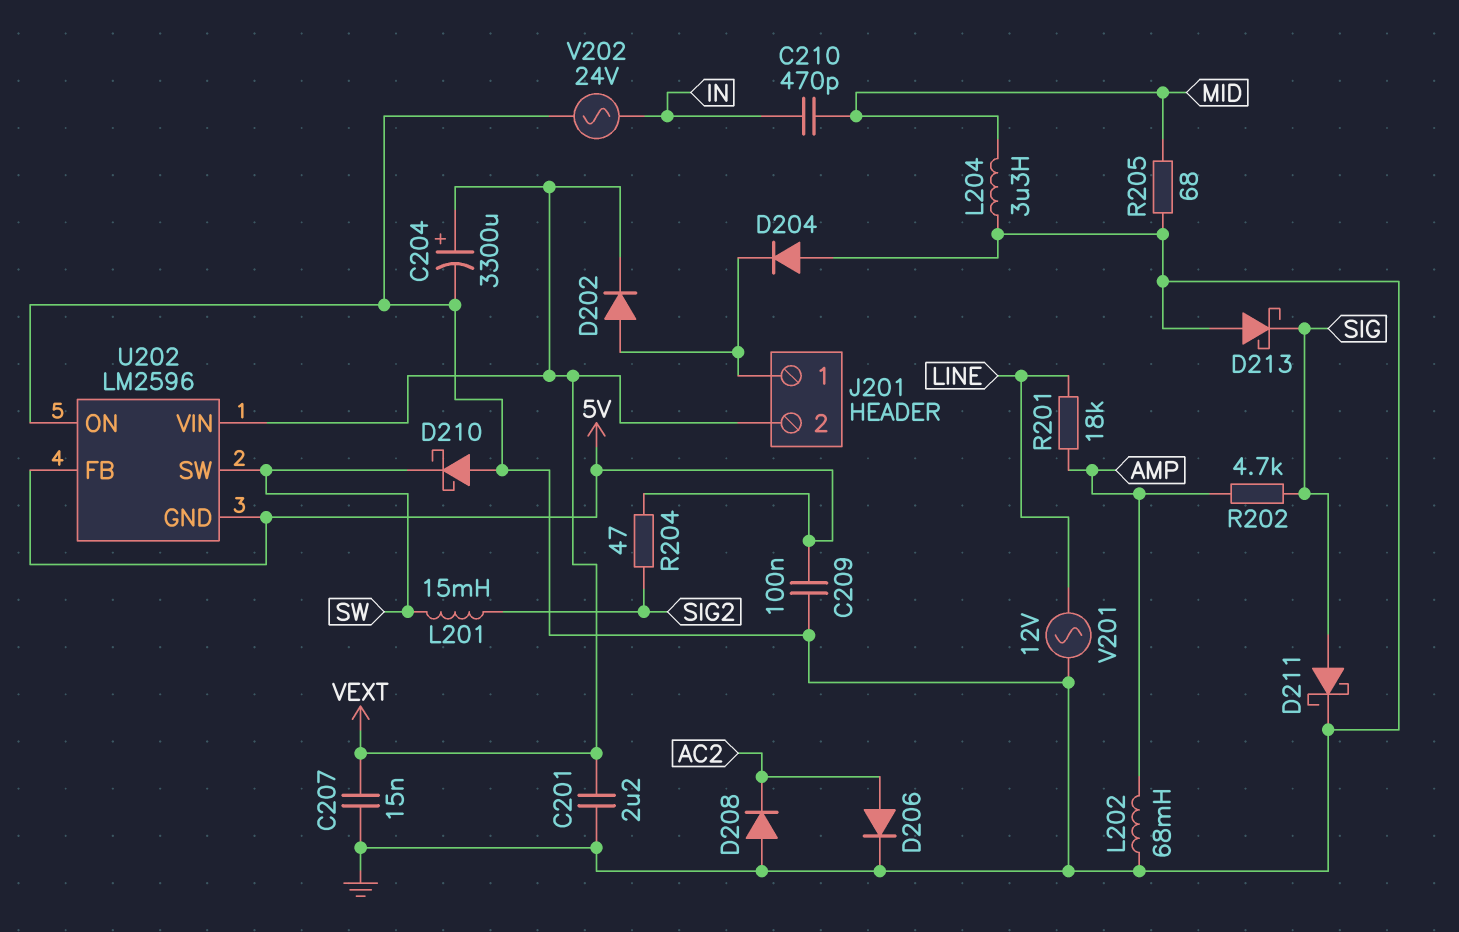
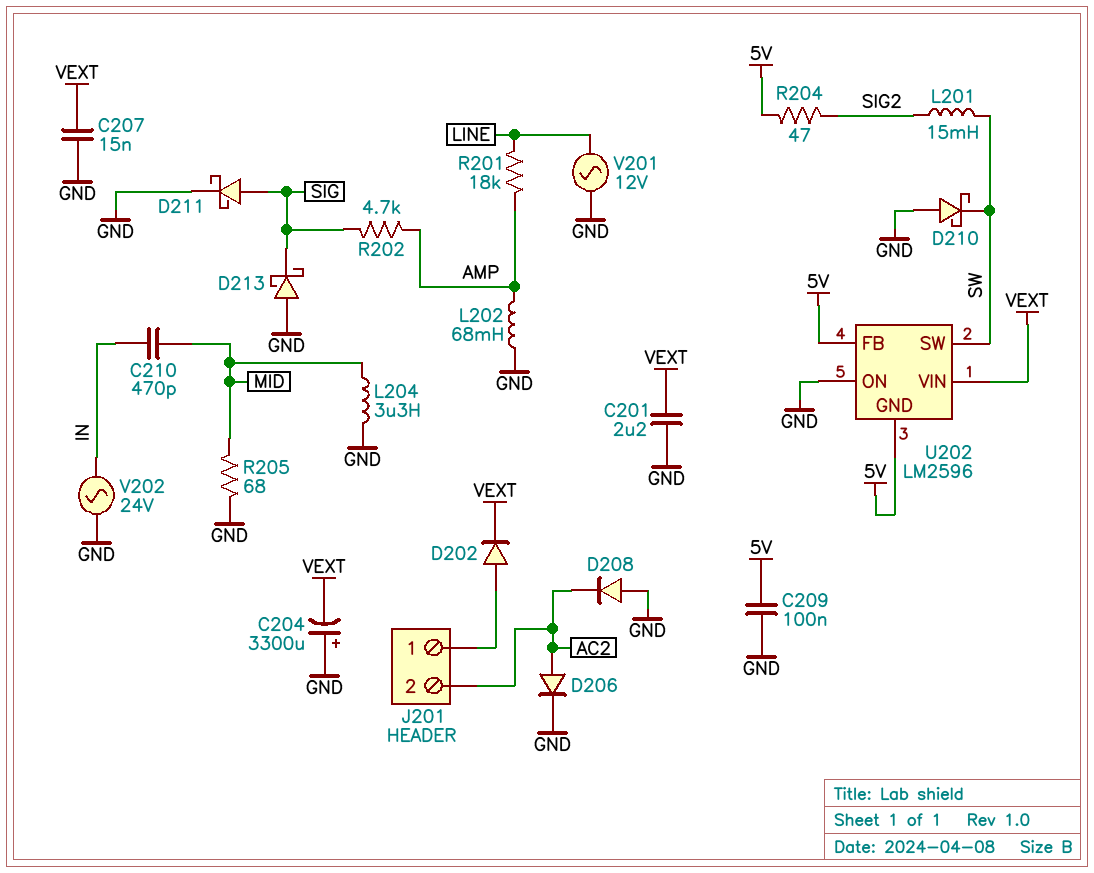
C204: 3300uF (plus VEXT, minus GND) -> 3300uF (plus GND, minus VEXT)
D204: diode (A GND, K J201/1) -> none
J201 pin 2: VEXT -> AC2

